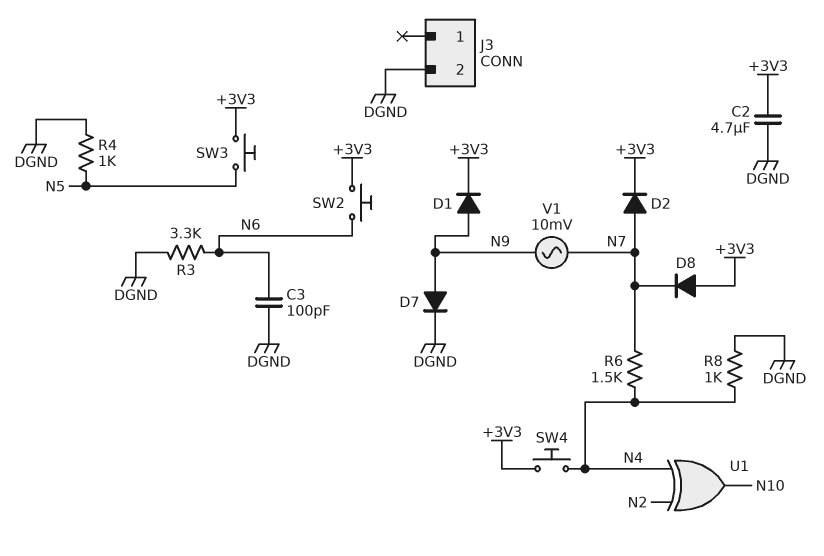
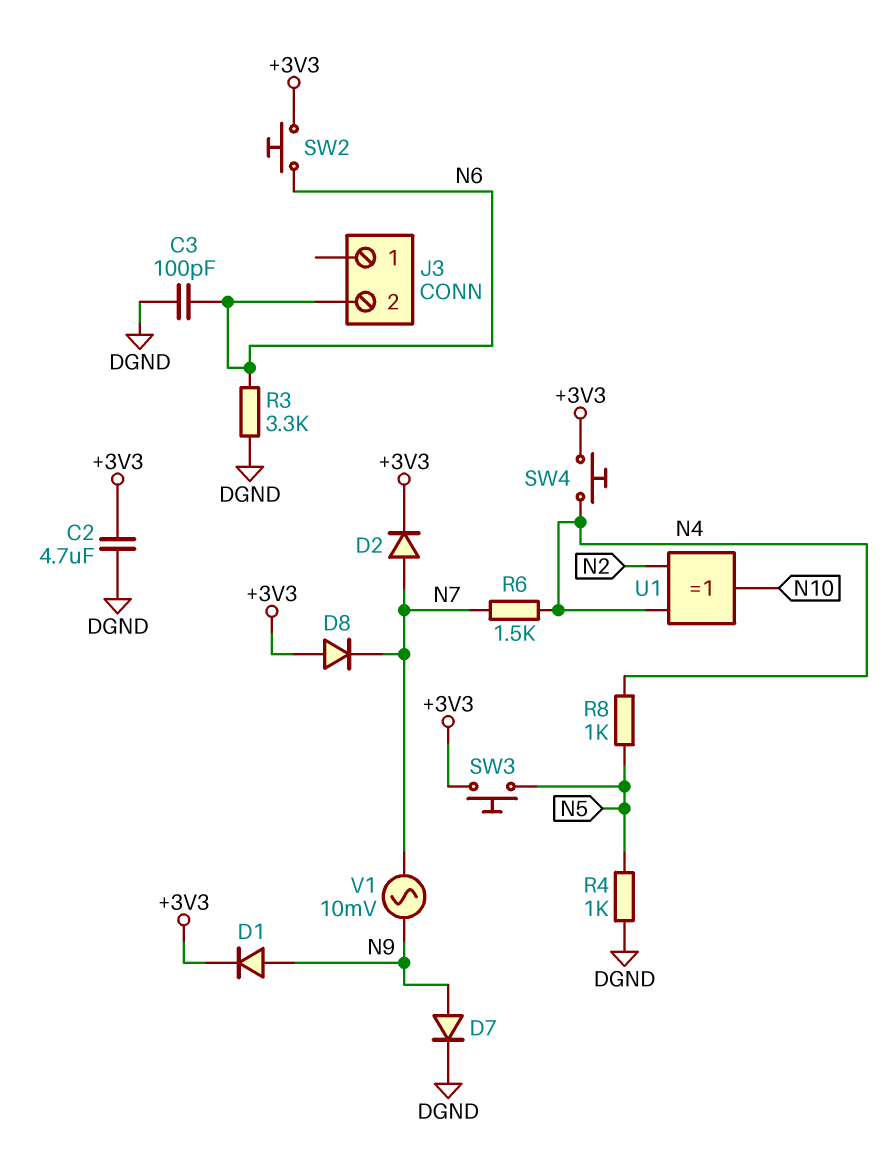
J3 pin 2: DGND -> N6
R8: 1k (DGND, N4) -> 1k (N4, N5)

